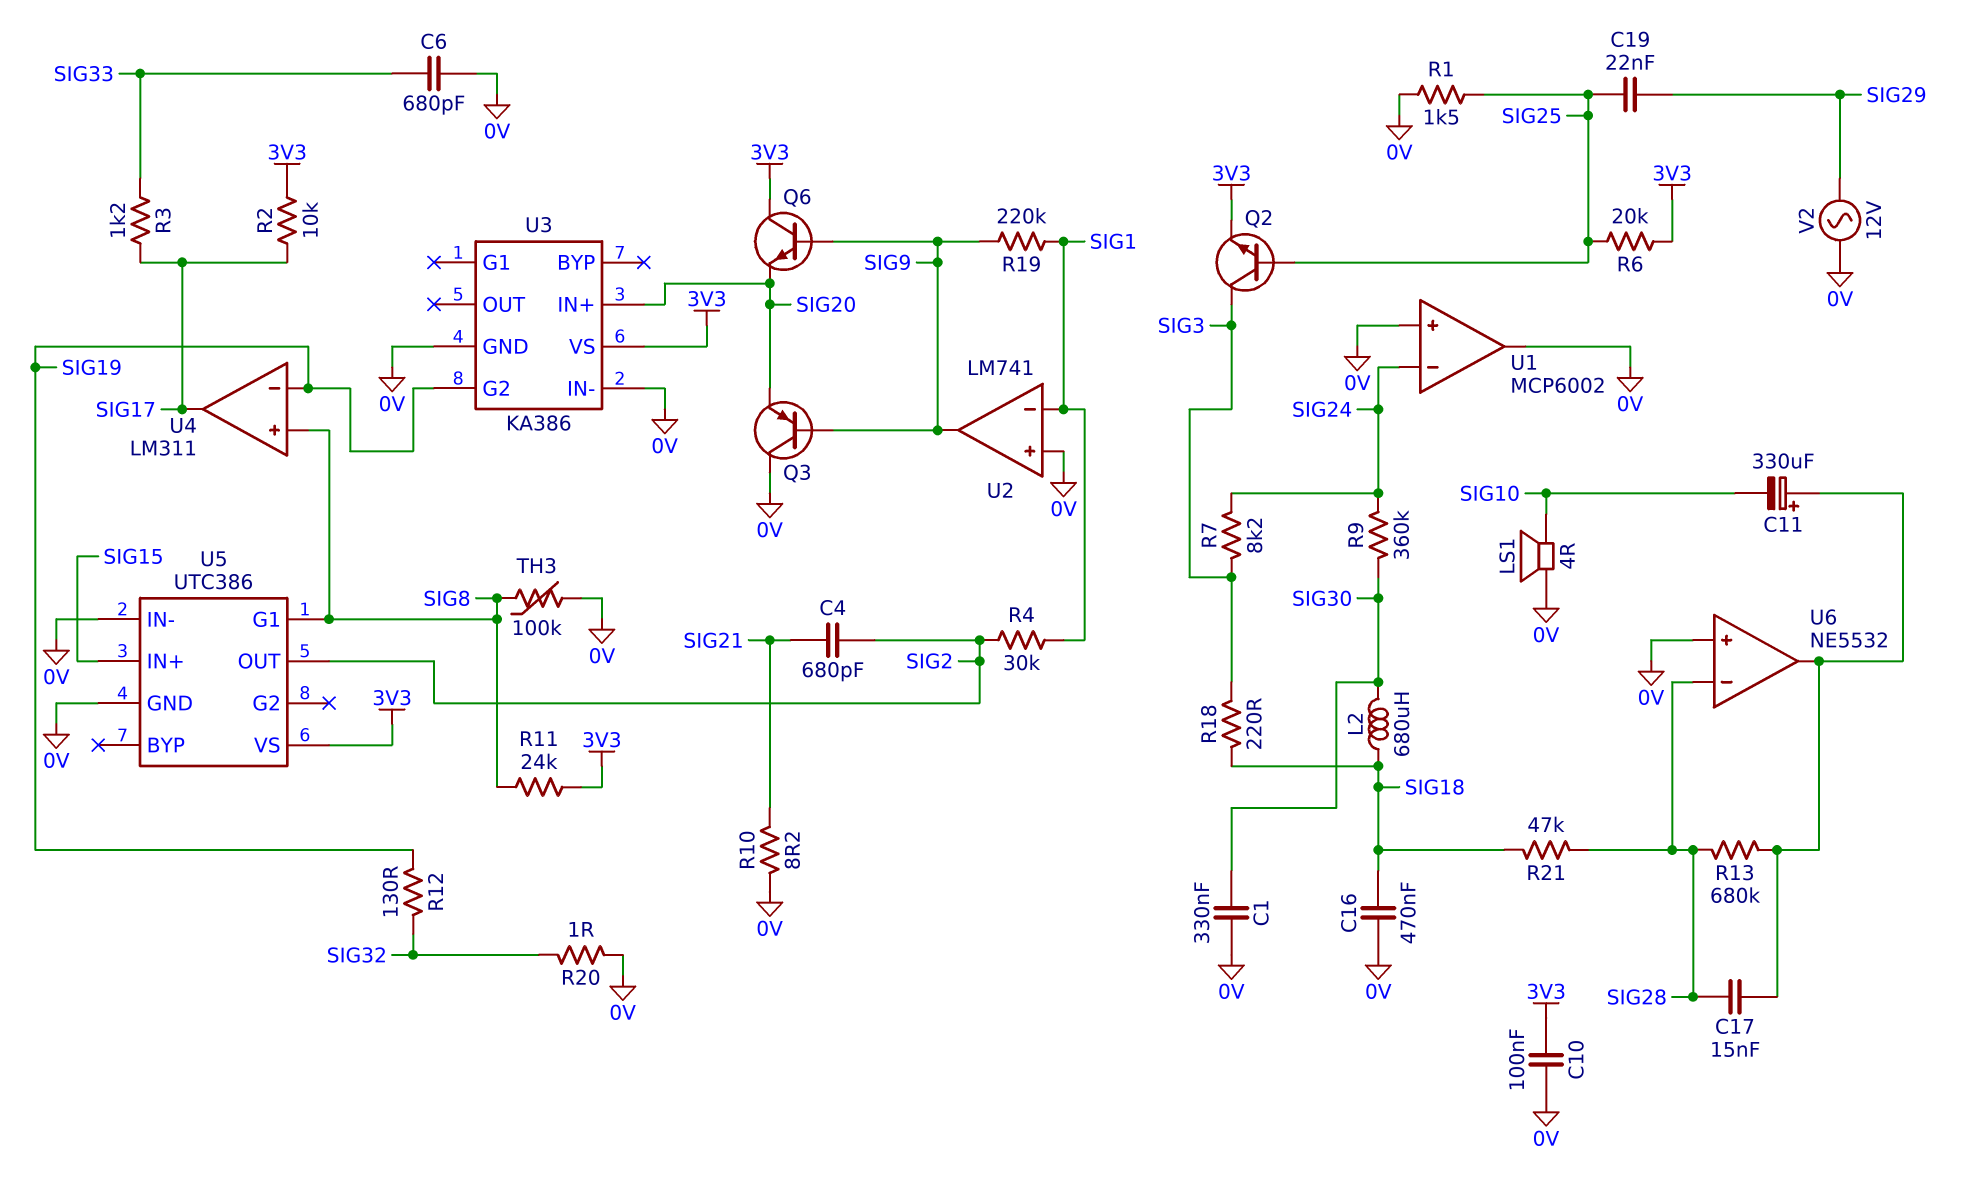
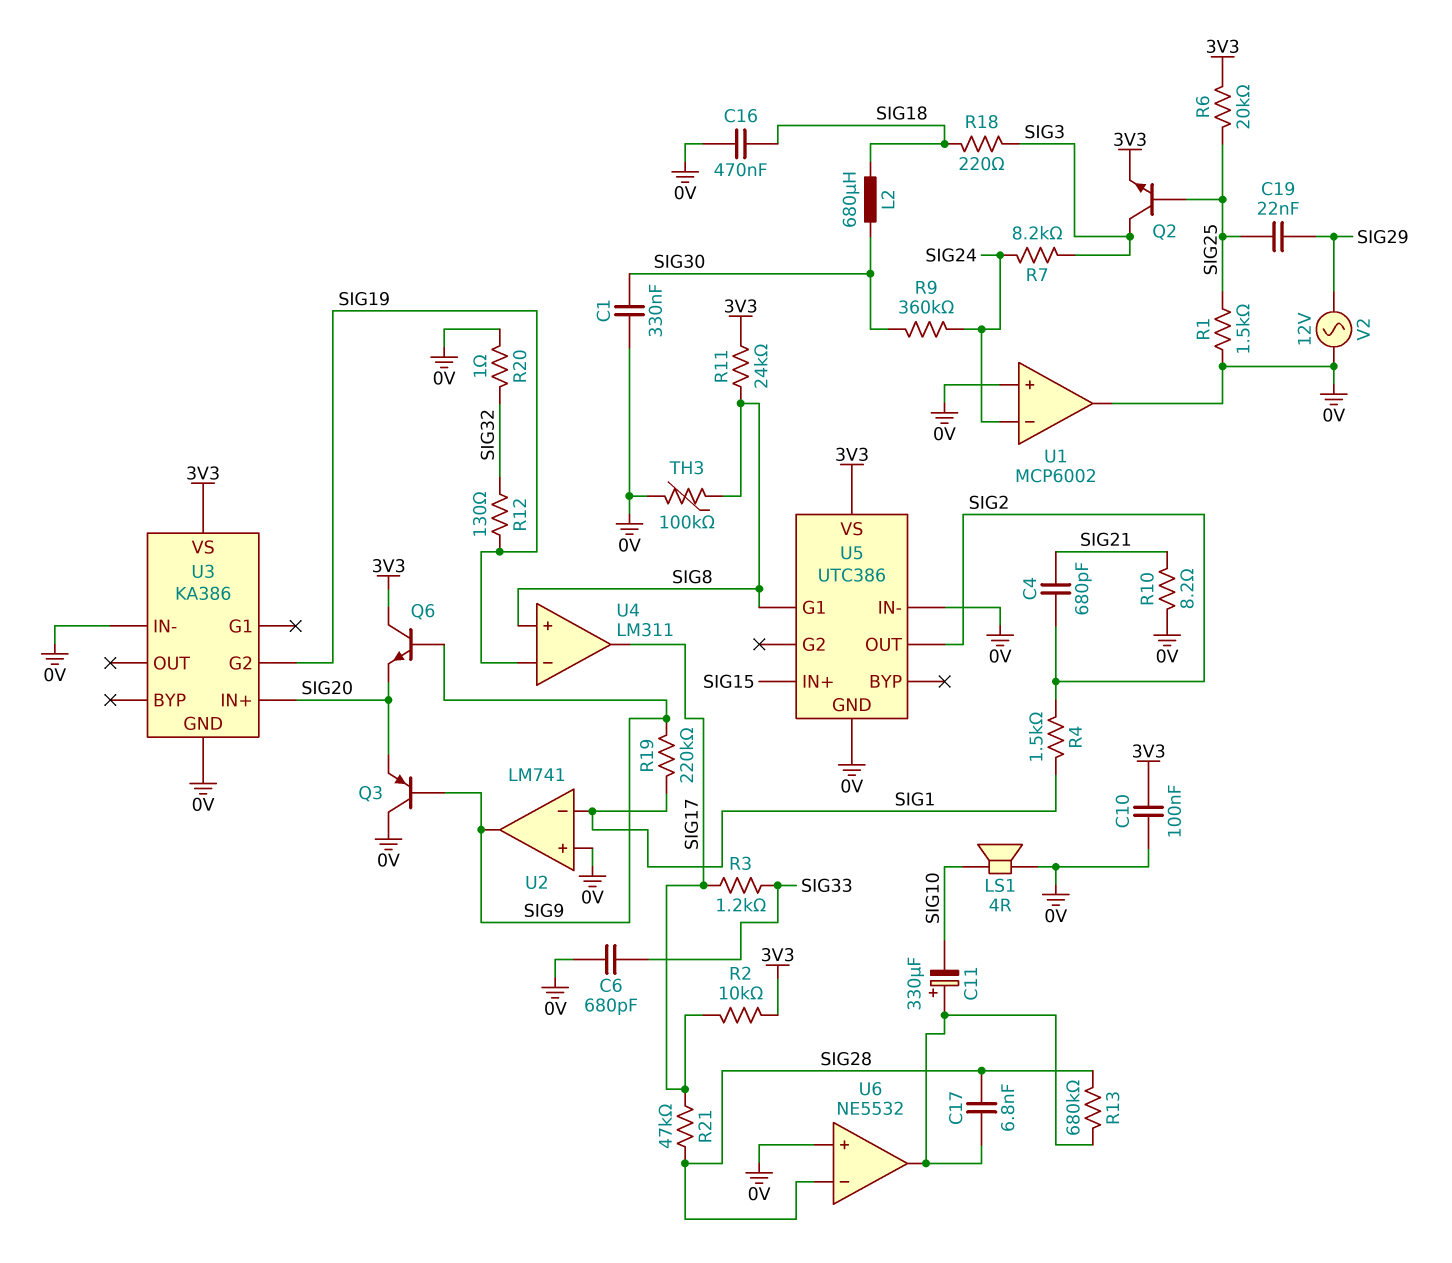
C17: 15nF (SIG28, U6/out) -> 6.8nF (SIG28, U6/out)
R4: 30k (SIG1, SIG2) -> 1.5k (SIG1, SIG2)
R21: 47k (SIG18, SIG28) -> 47k (SIG17, SIG28)

